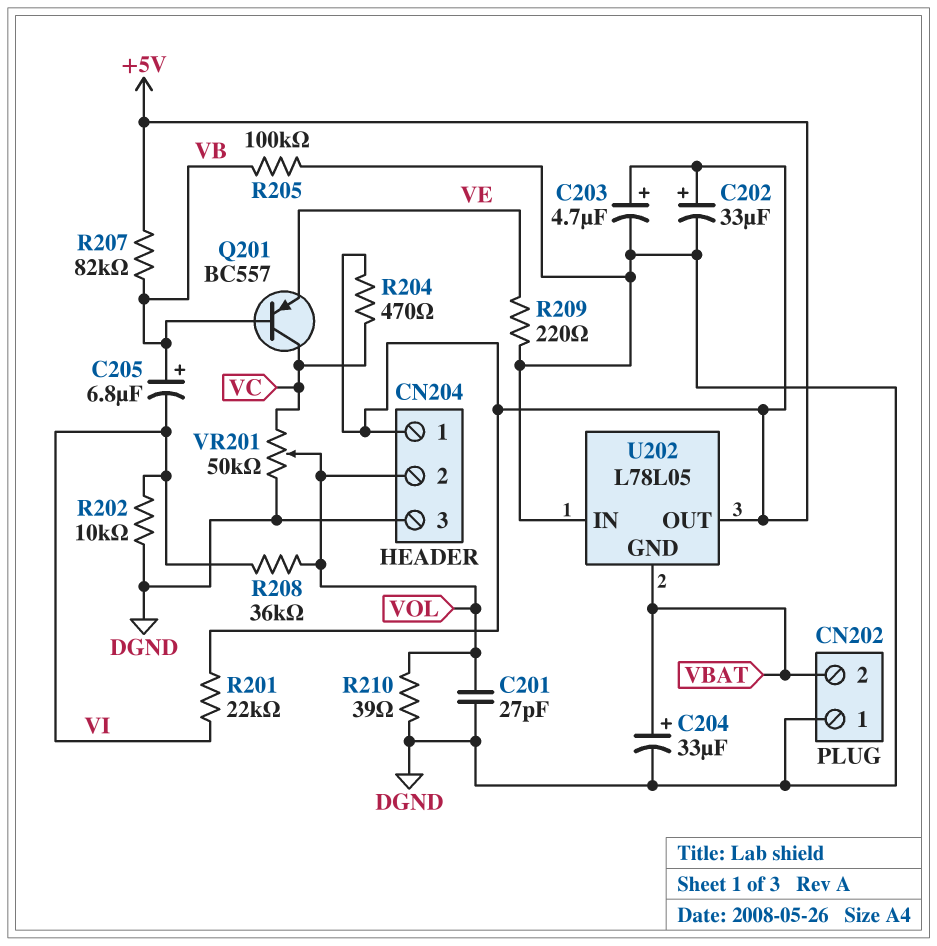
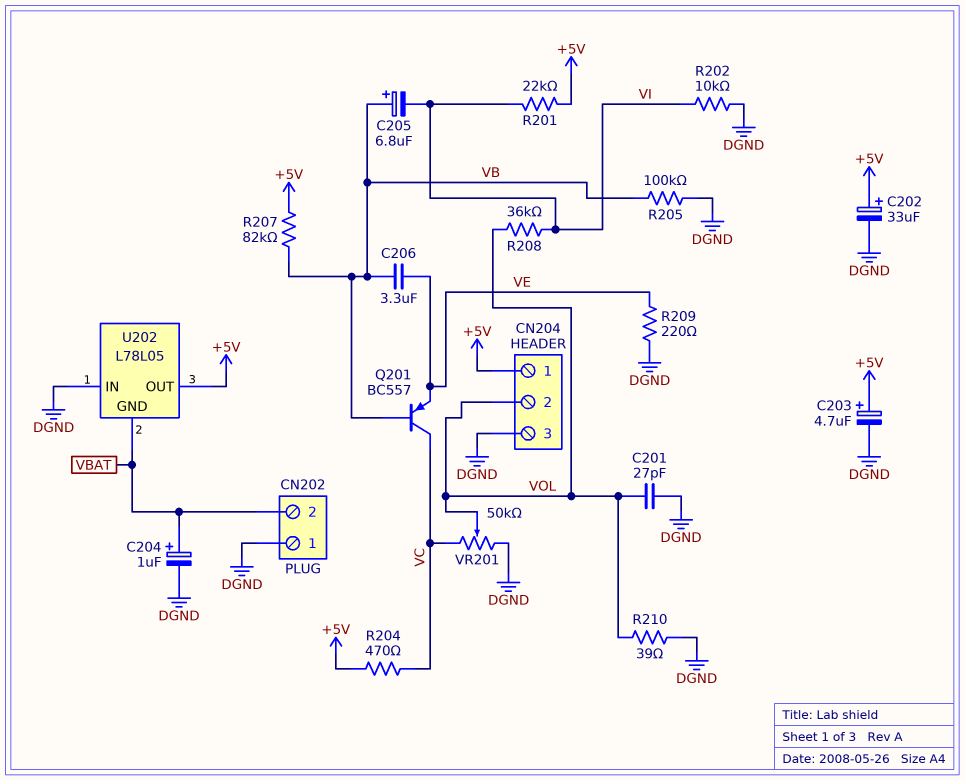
C204: 33uF (plus VBAT, minus DGND) -> 1uF (plus VBAT, minus DGND)
C206: none -> 3.3uF (VB, VE)

